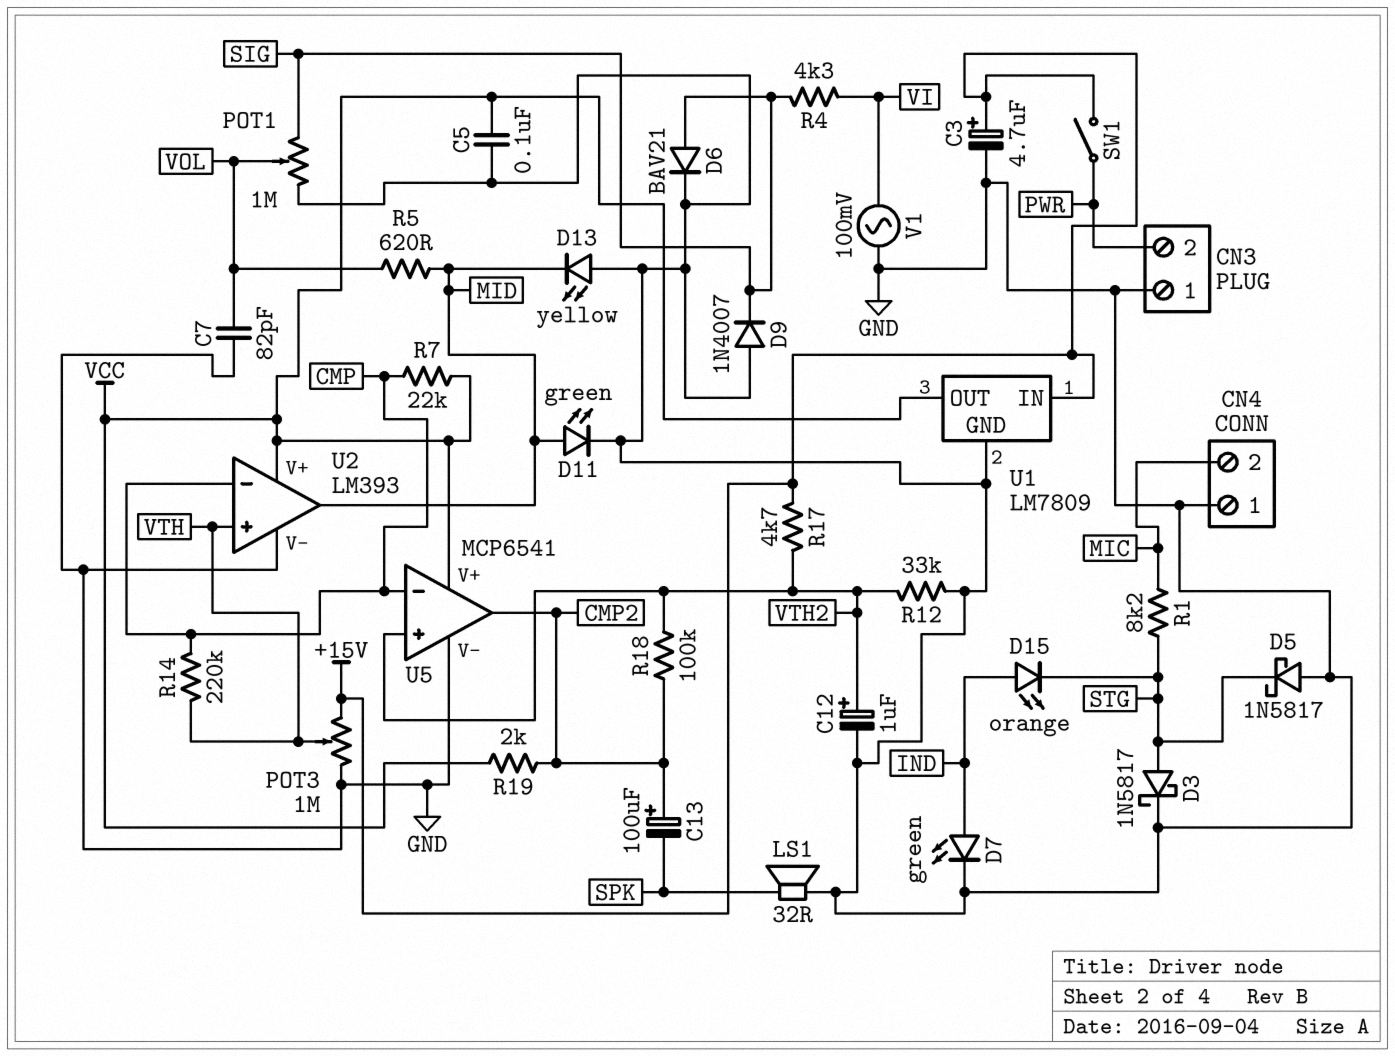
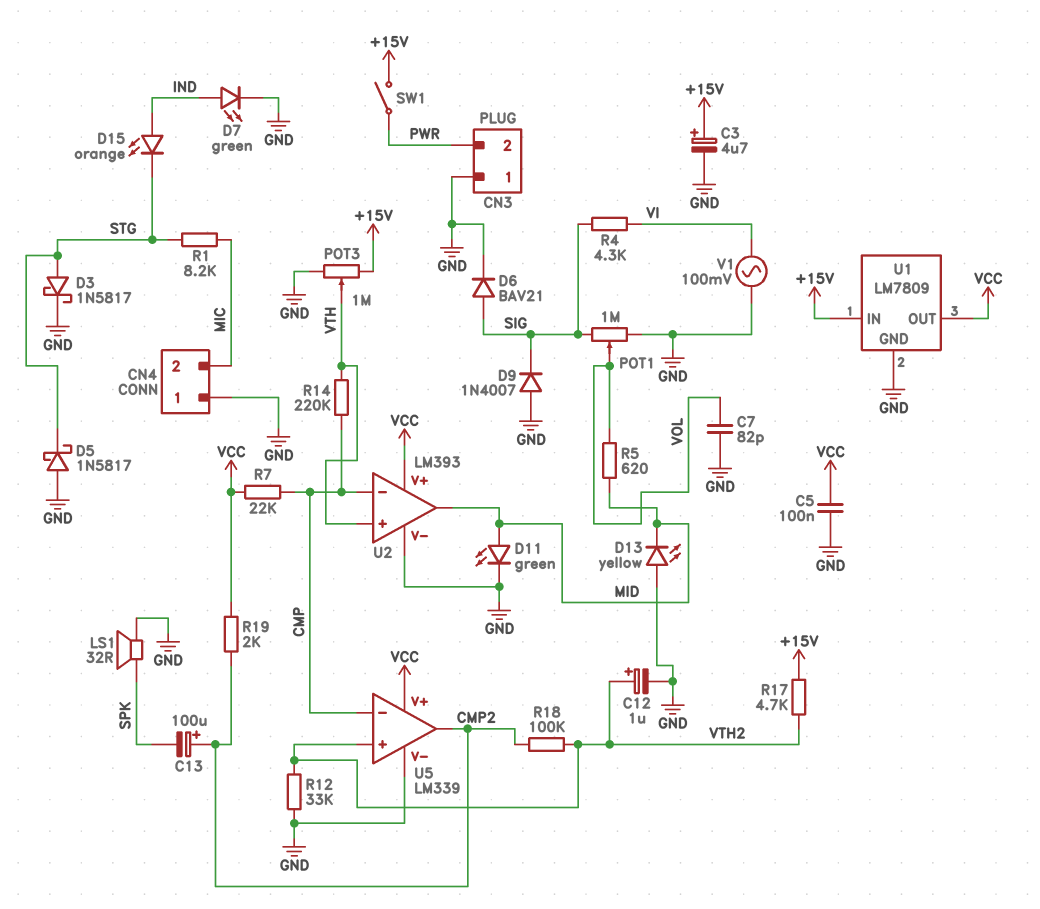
U5: MCP6541 -> LM339

